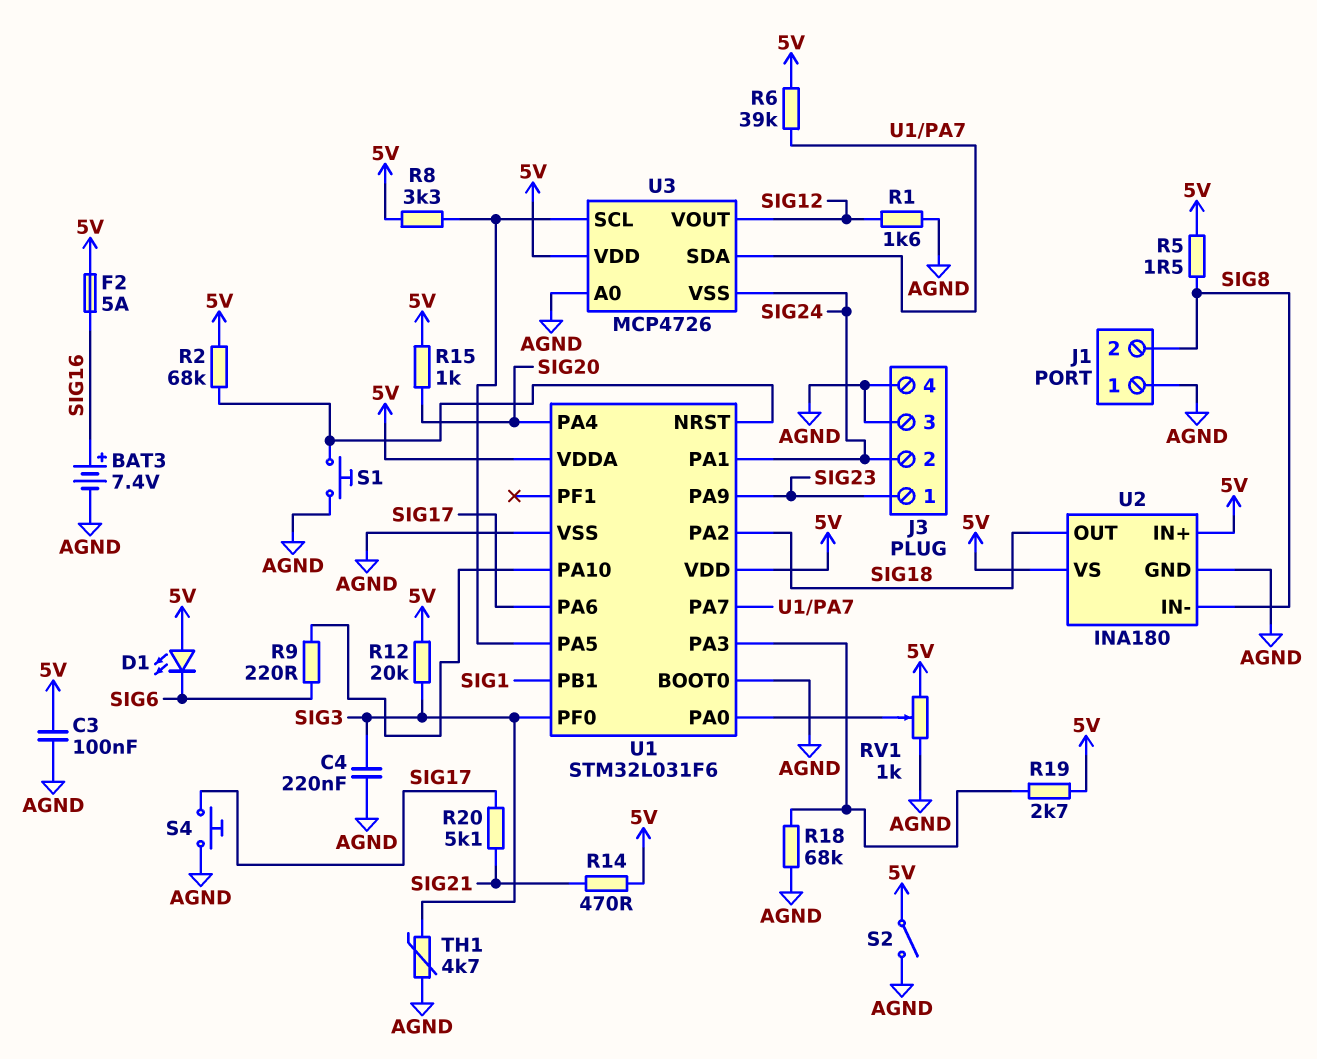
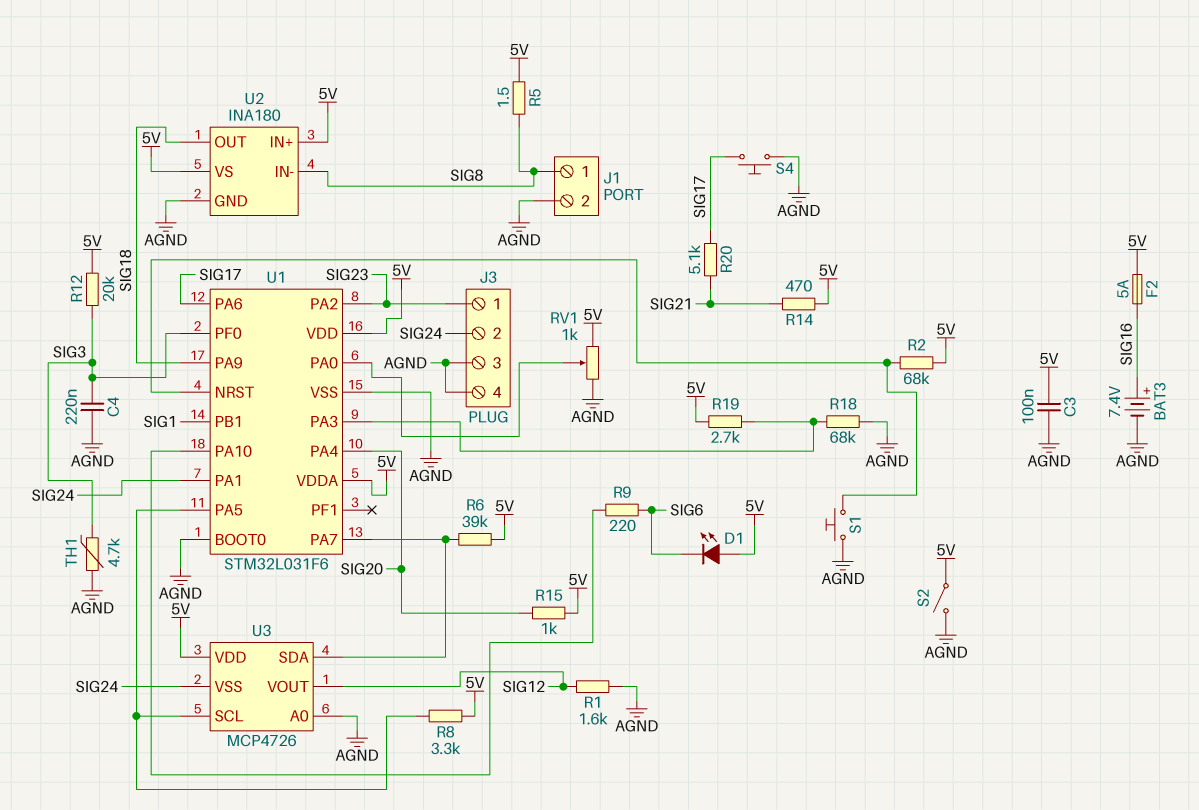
J1 pin 1: AGND -> SIG8
J1 pin 2: SIG8 -> AGND
U1 pin PA2: SIG18 -> SIG23
U1 pin PA9: SIG23 -> SIG18

